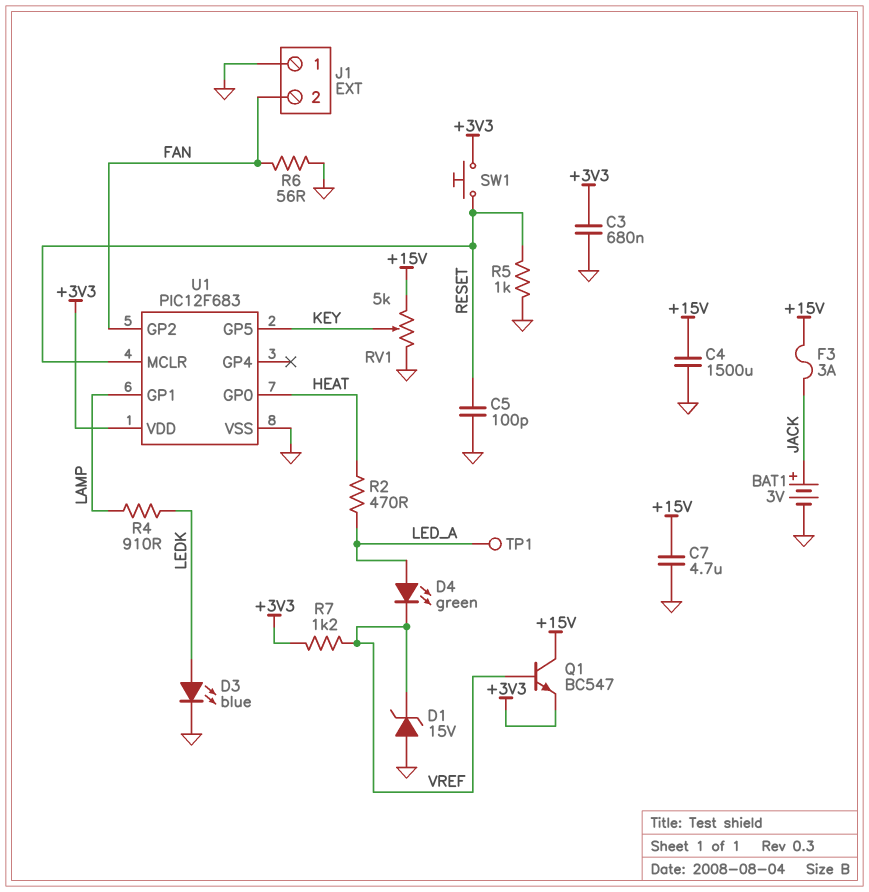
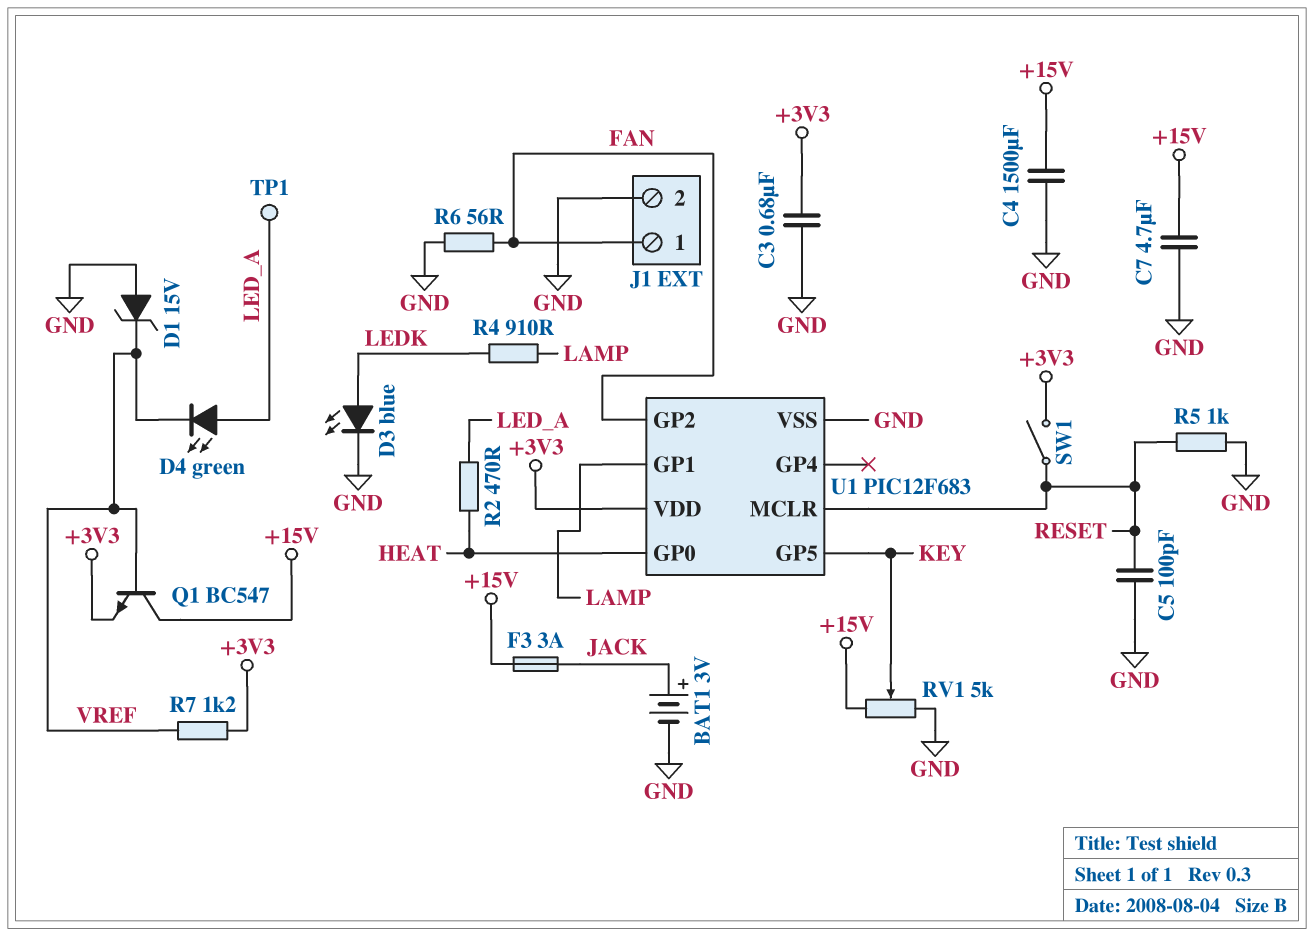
J1 pin 1: GND -> FAN
J1 pin 2: FAN -> GND
SW1: button (+3V3, RESET) -> switch (+3V3, RESET)

